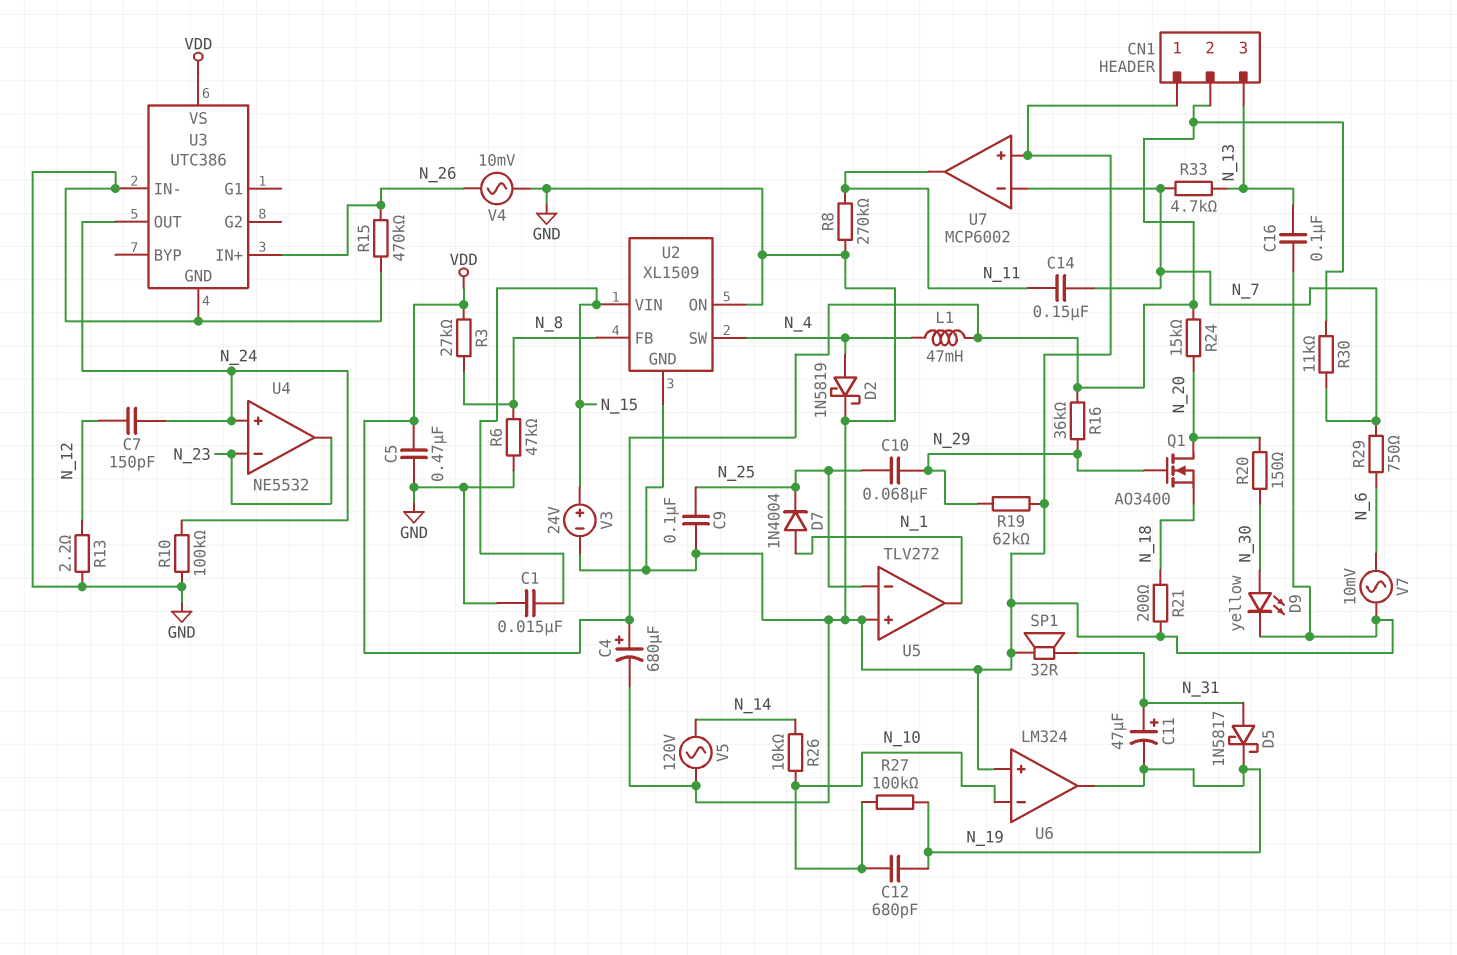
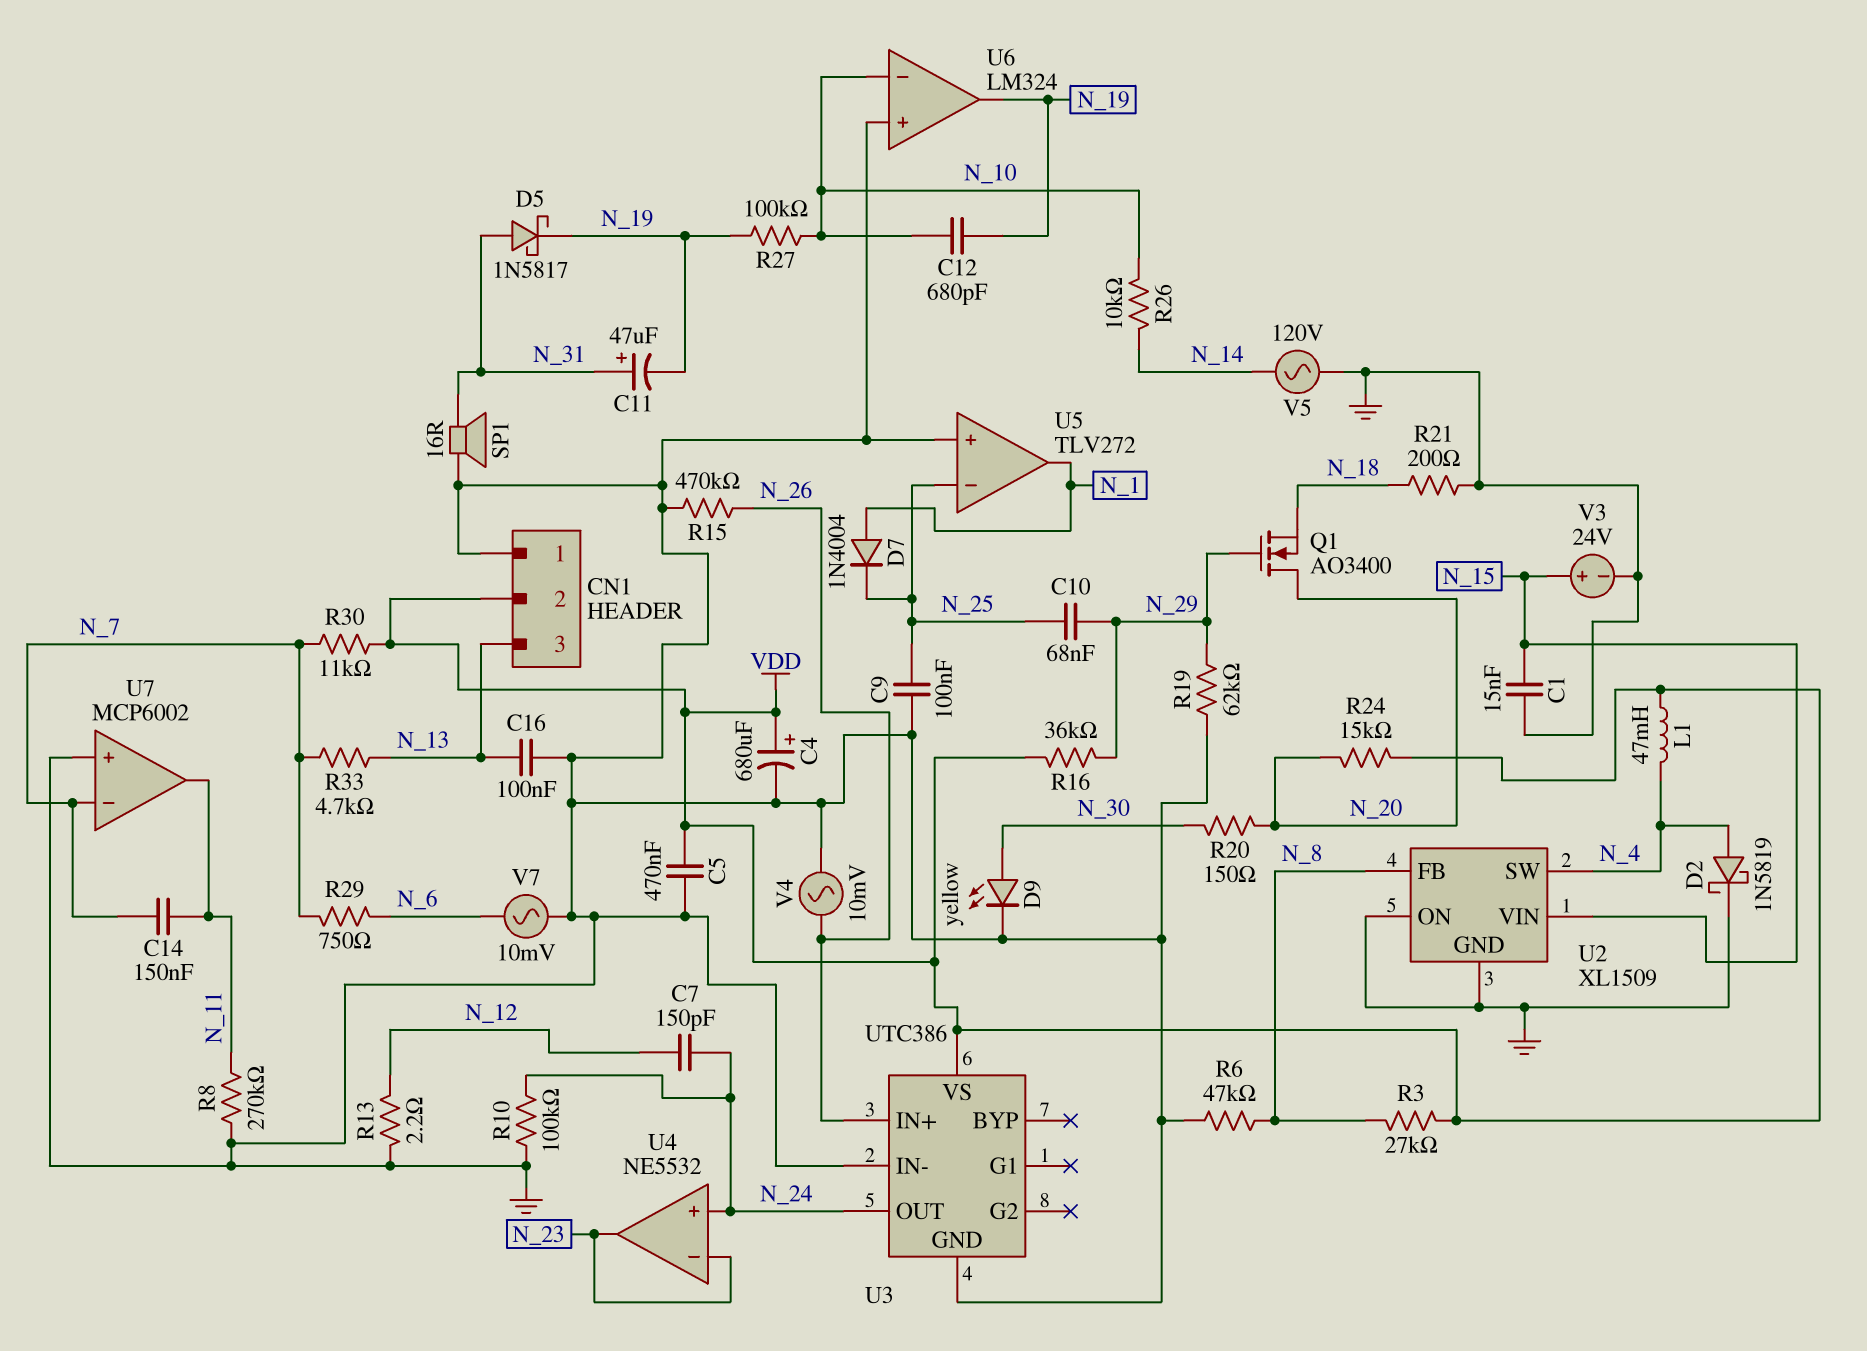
SP1: speaker 32R (GND, N_31) -> speaker 16R (GND, N_31)

